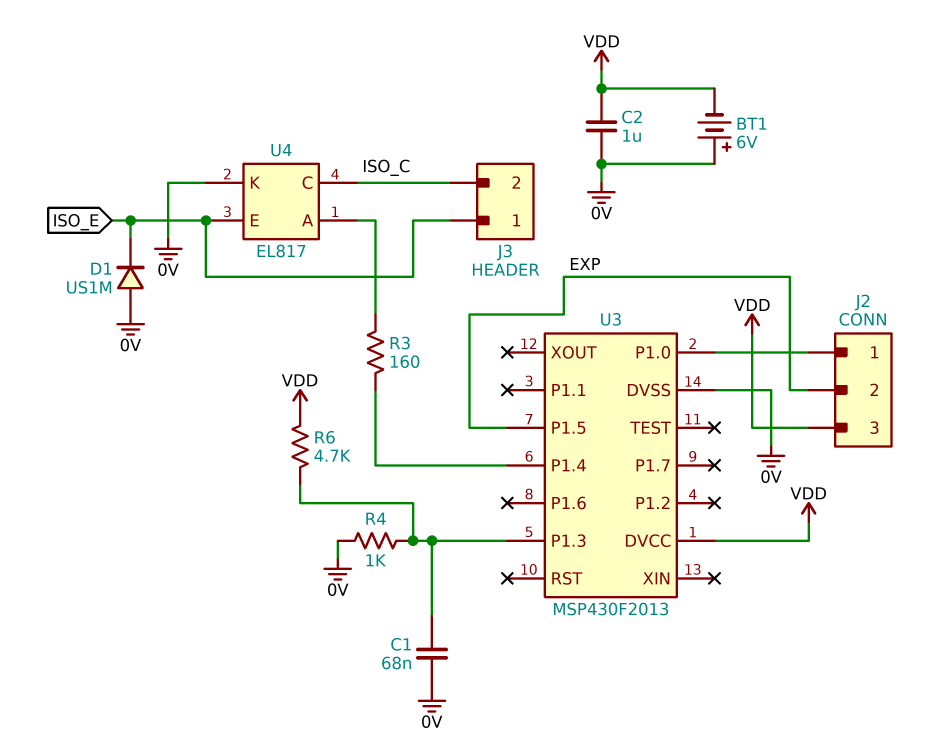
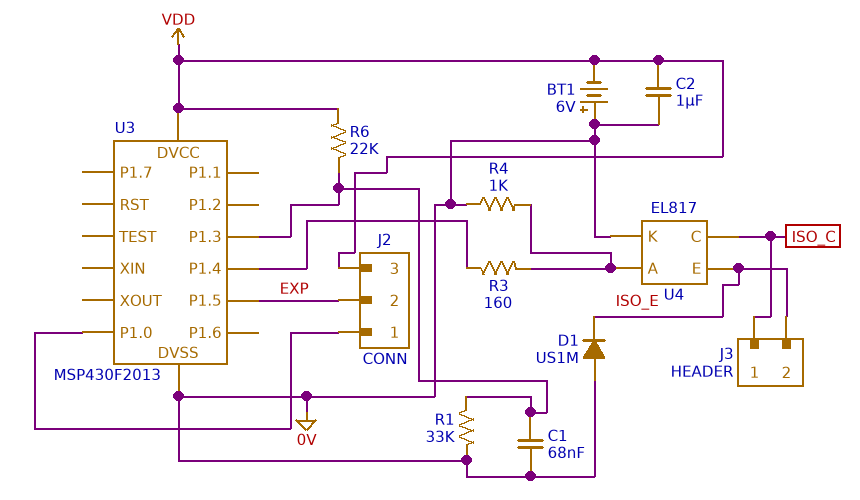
J3 pin 1: ISO_E -> ISO_C
J3 pin 2: ISO_C -> ISO_E
R1: none -> 33k (0V, U3/P1.3)
R4: 1k (0V, U3/P1.3) -> 1k (0V, U4/A)
R6: 4.7k (U3/P1.3, VDD) -> 22k (U3/P1.3, VDD)

